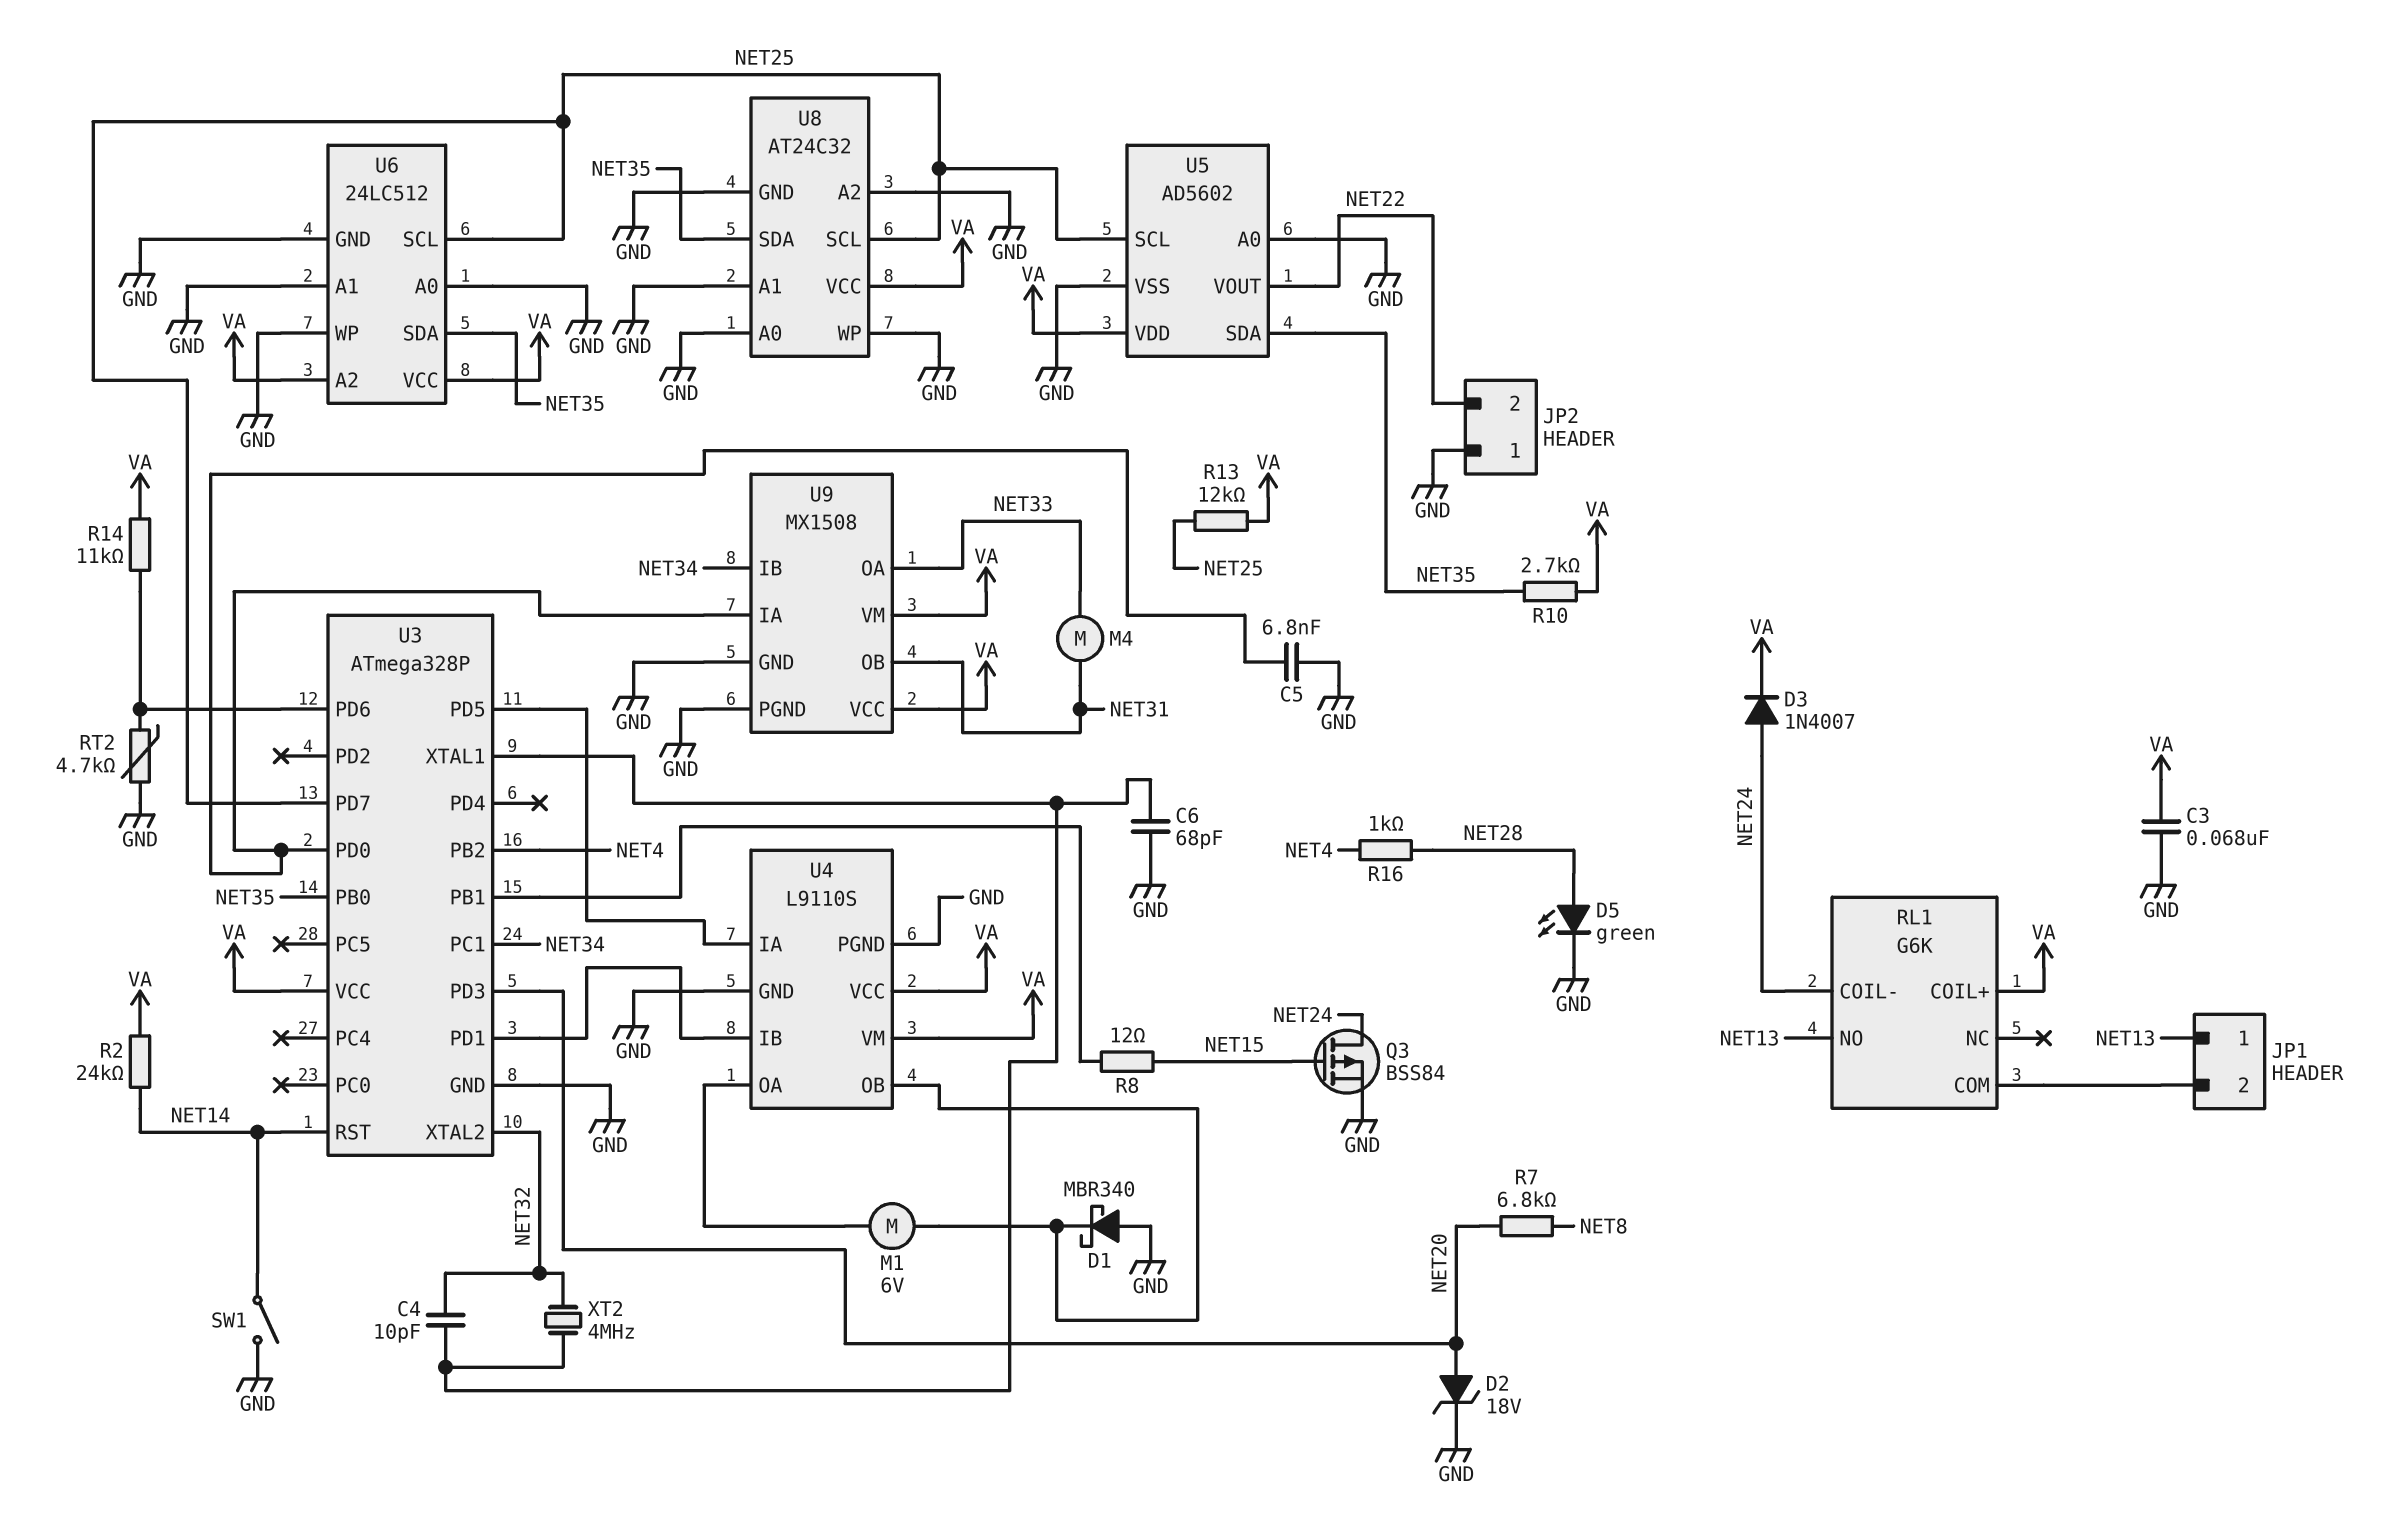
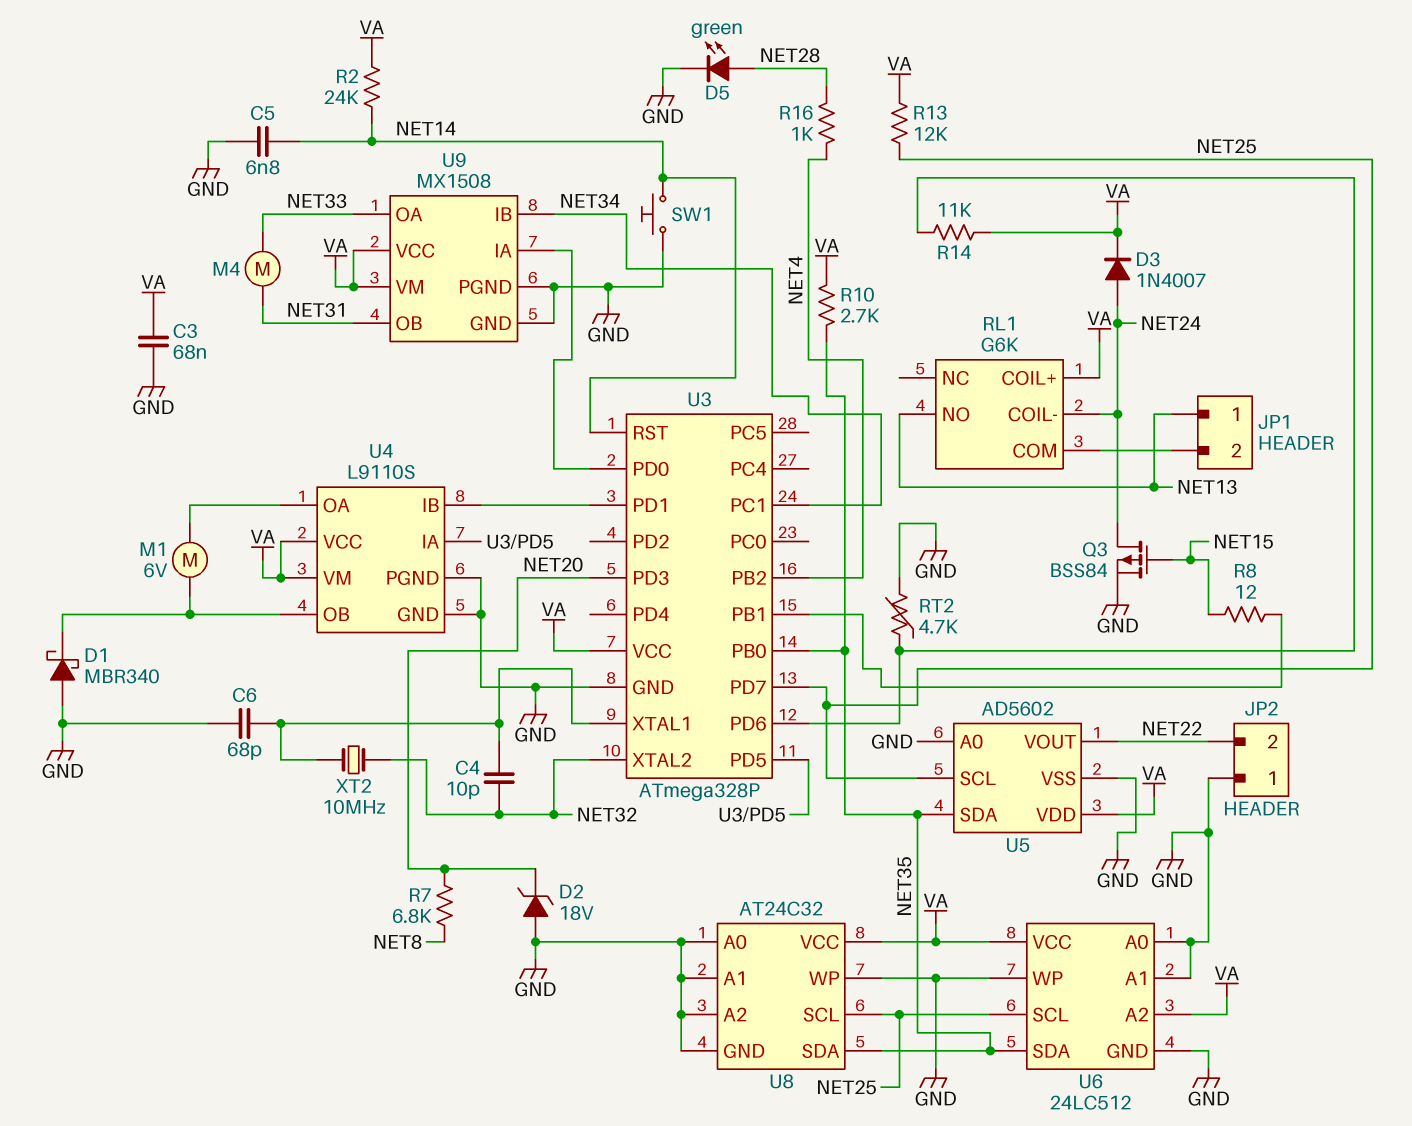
C5: 6.8nF (GND, U3/PD0) -> 6.8nF (GND, NET14)
D2: zener 18V (A NET20, K GND) -> zener 18V (A GND, K NET20)
SW1: switch (GND, NET14) -> button (GND, NET14)
XT2: 4MHz (NET32, U3/XTAL1) -> 10MHz (NET32, U3/XTAL1)

